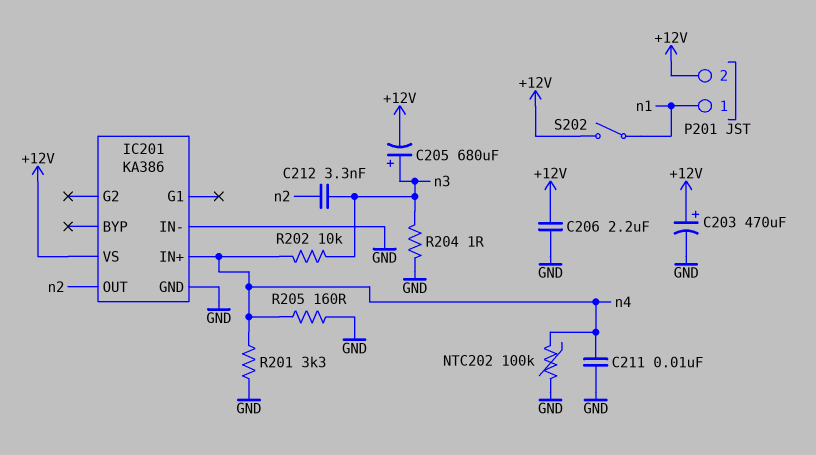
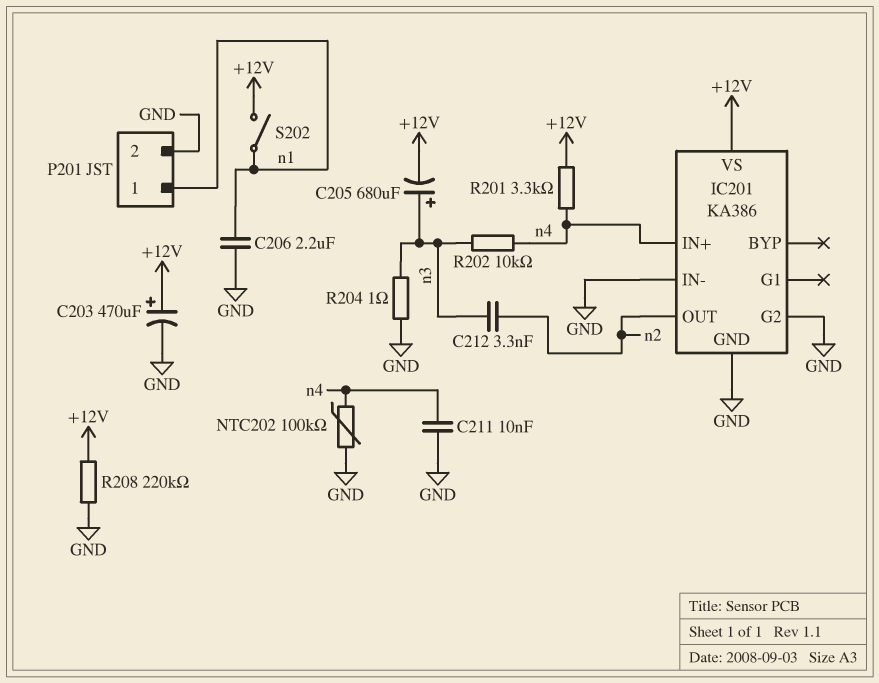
C206: 2.2uF (+12V, GND) -> 2.2uF (GND, n1)
IC201 pin G2: none -> GND
P201 pin 2: +12V -> GND
R201: 3.3k (GND, n4) -> 3.3k (+12V, n4)
R205: 160 (GND, n4) -> none
R208: none -> 220k (+12V, GND)

